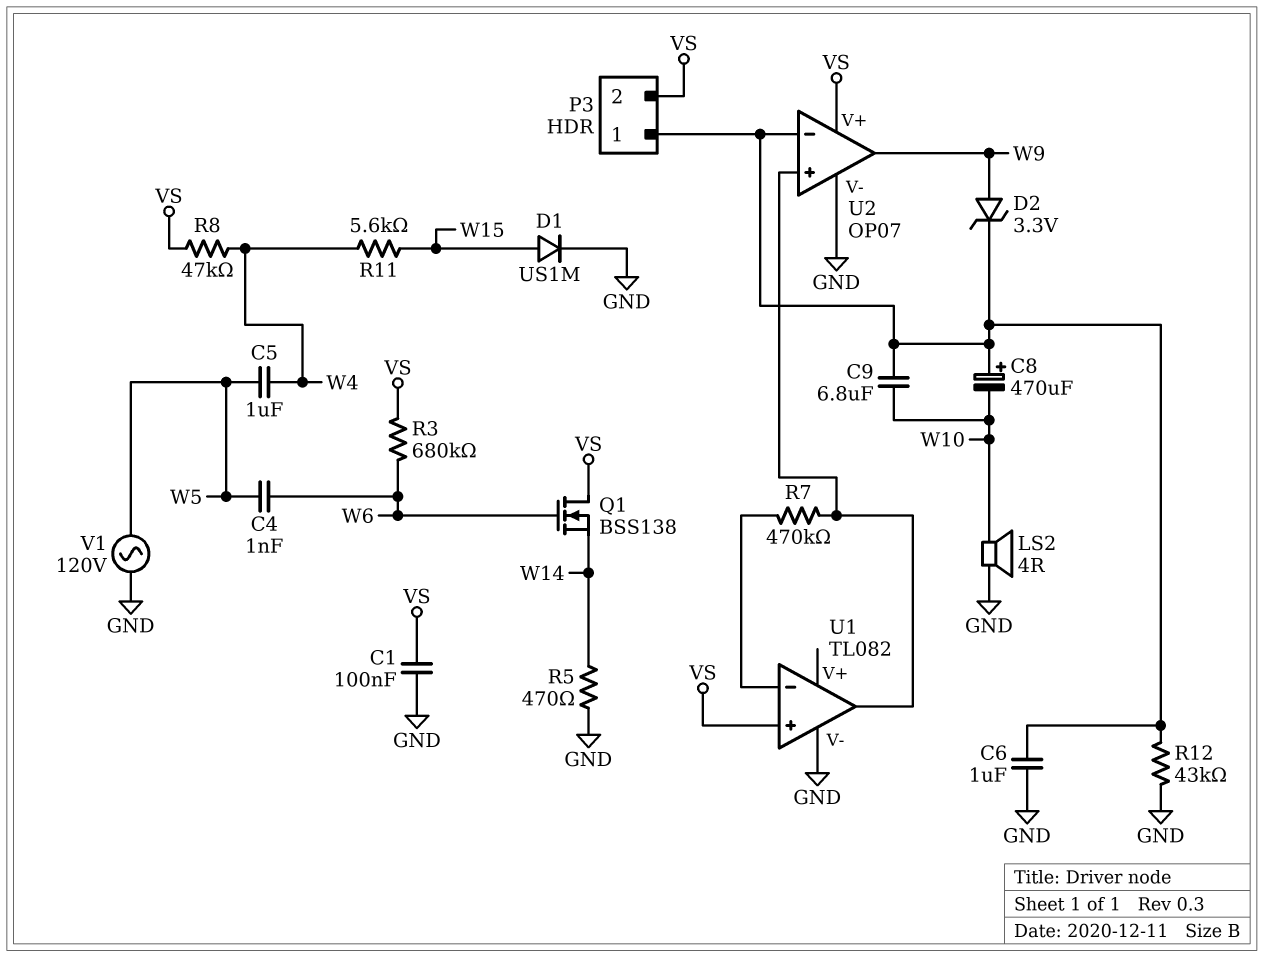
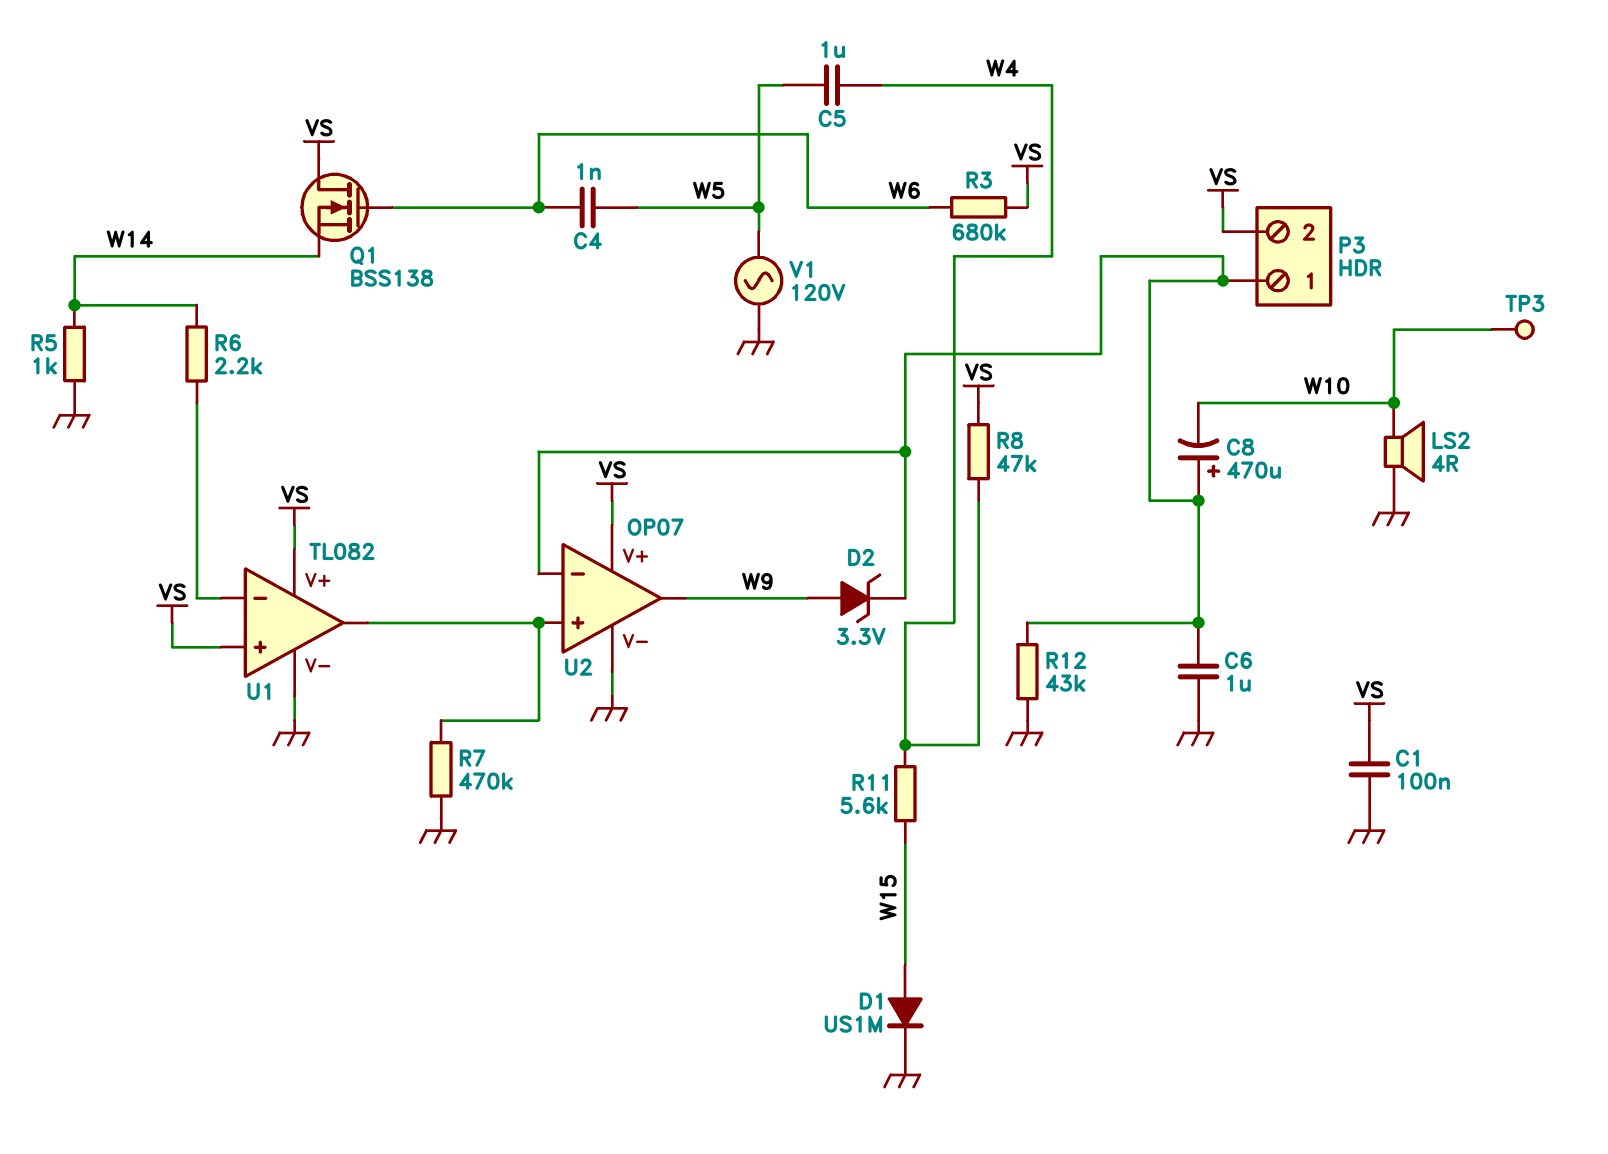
C9: 6.8uF (P3/1, W10) -> none
R5: 470 (GND, W14) -> 1k (GND, W14)
R6: none -> 2.2k (U1/in-, W14)
R7: 470k (U1/in-, U1/out) -> 470k (GND, U1/out)
TP3: none -> test point (W10)
U1 pin V+: none -> VS

